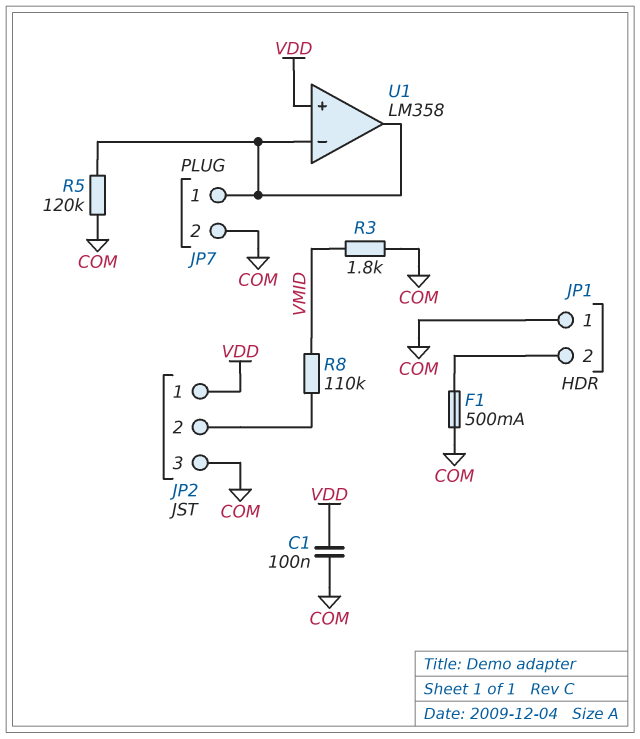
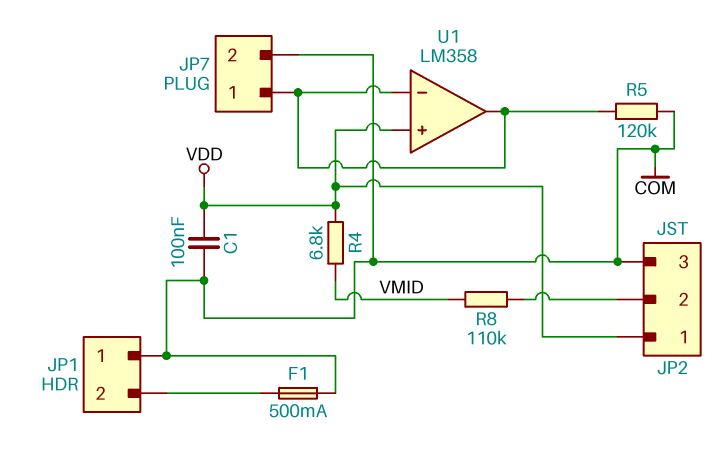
R3: 1.8k (COM, VMID) -> none
R4: none -> 6.8k (VDD, VMID)

